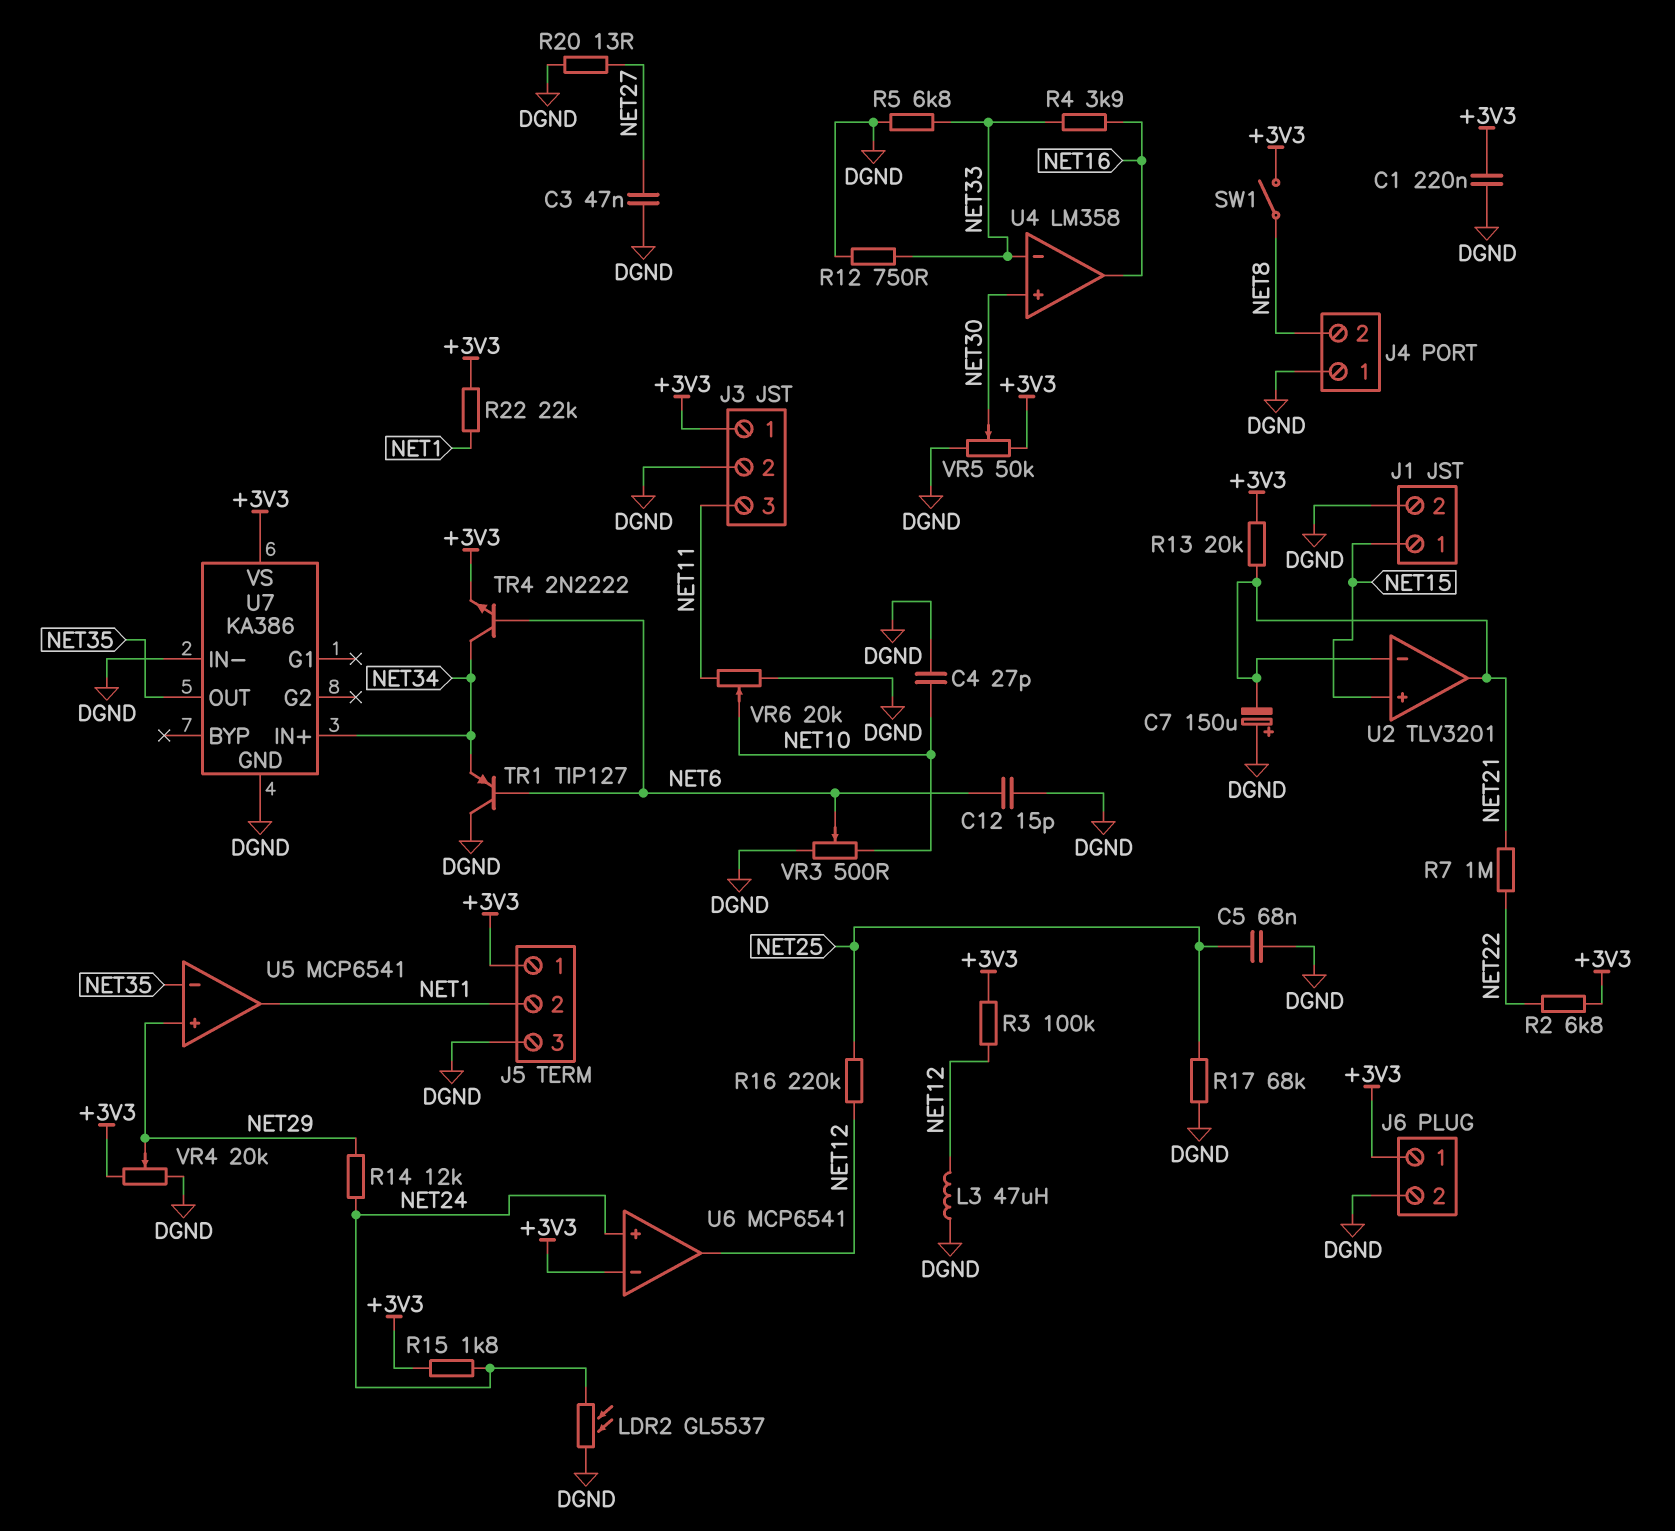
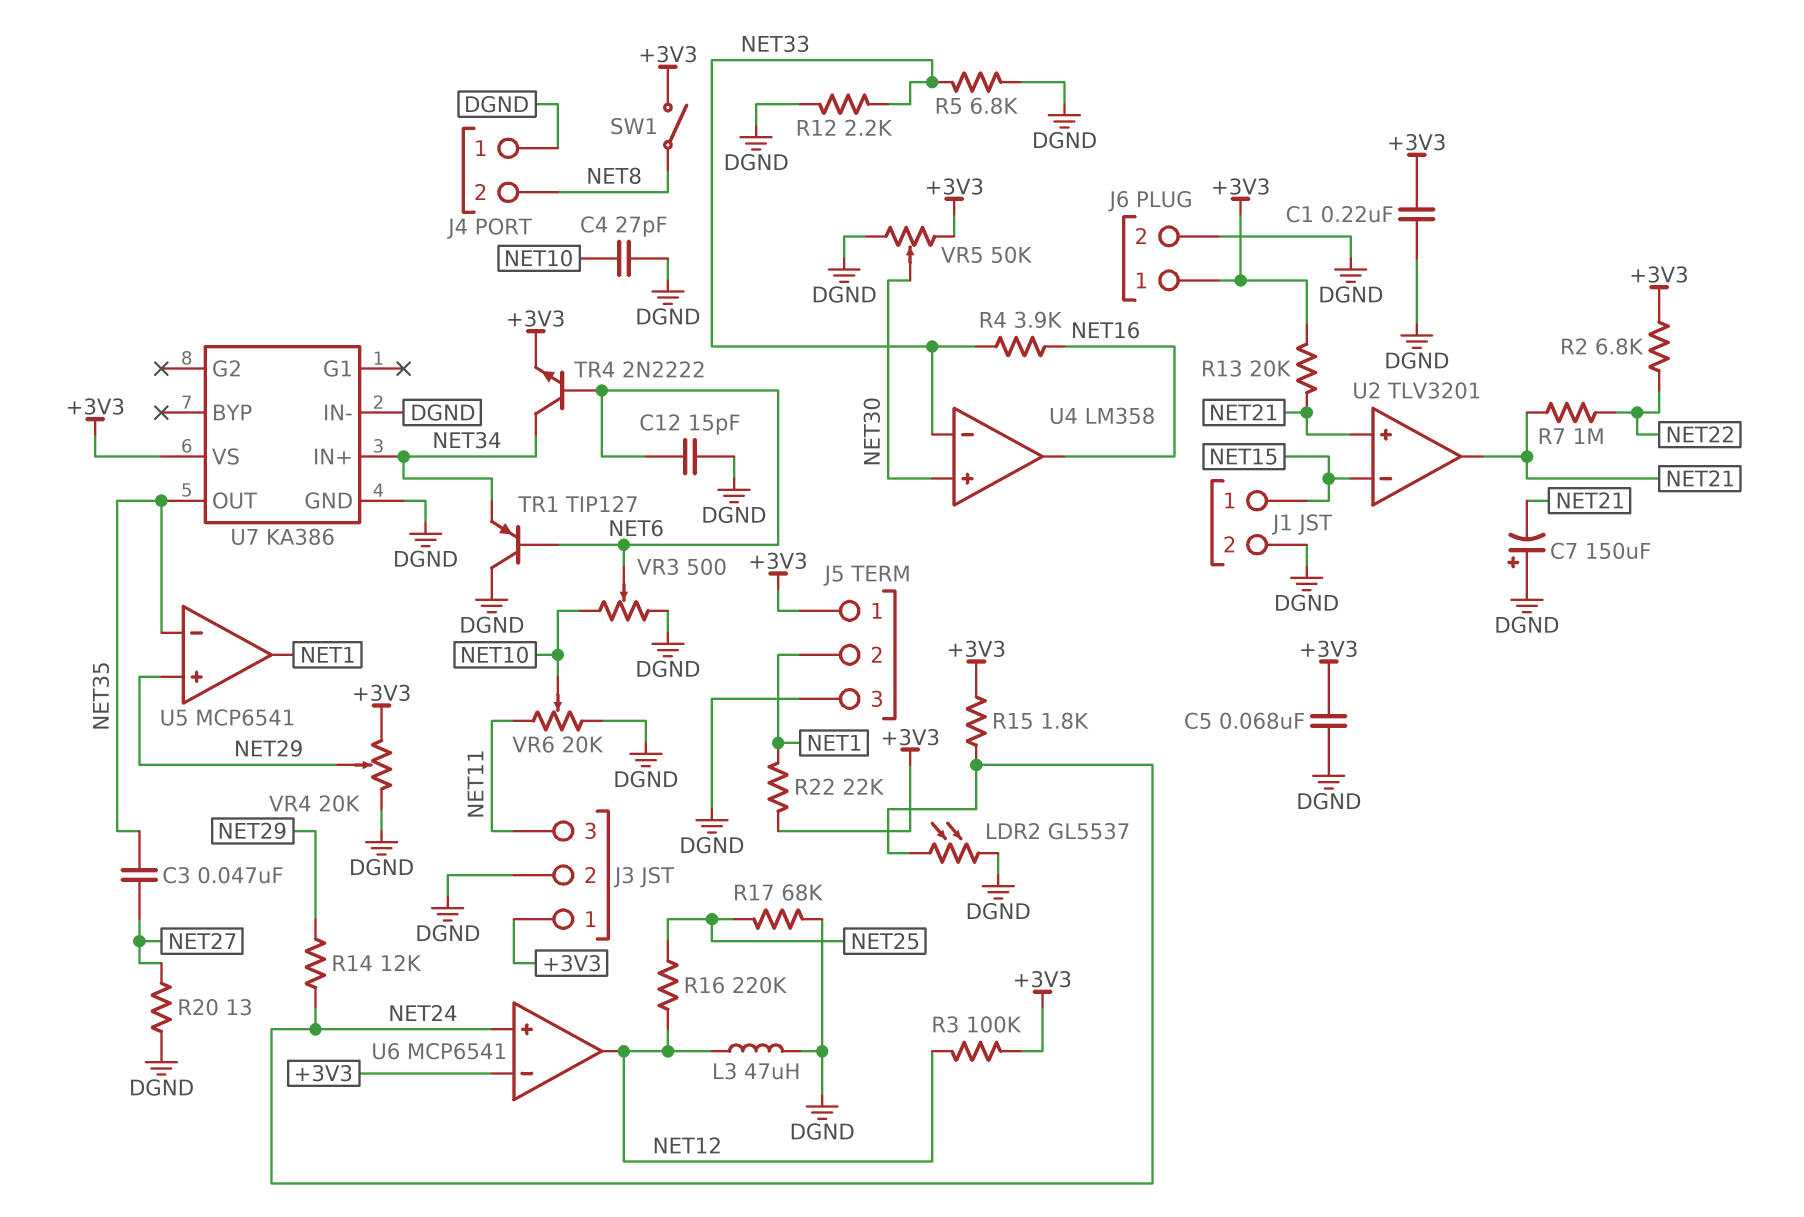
C3: 47nF (DGND, NET27) -> 47nF (NET27, NET35)
C5: 68nF (DGND, NET25) -> 68nF (+3V3, DGND)
R12: 750 (DGND, NET33) -> 2.2k (DGND, NET33)
U2 pin in+: NET15 -> NET21
U2 pin in-: NET21 -> NET15

